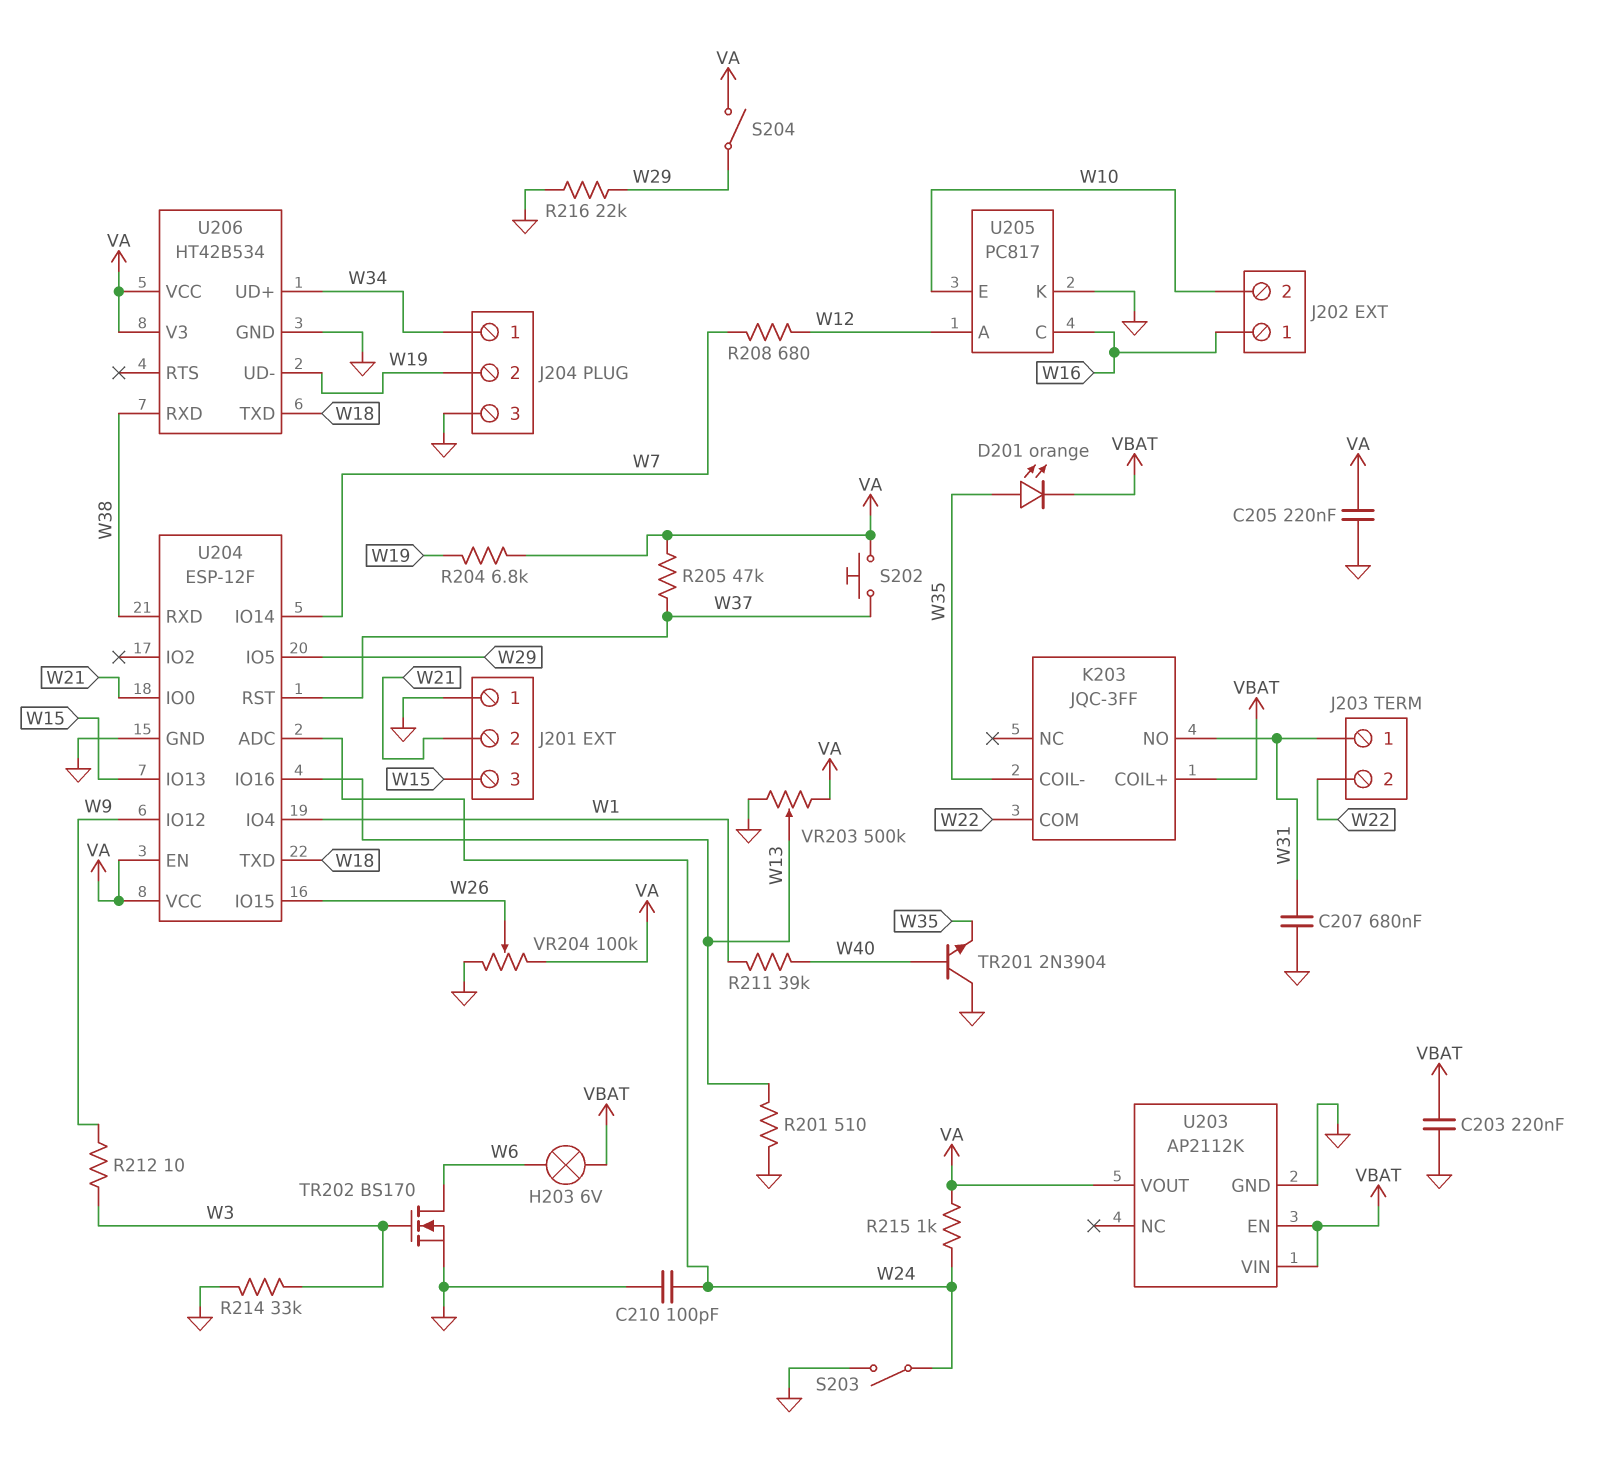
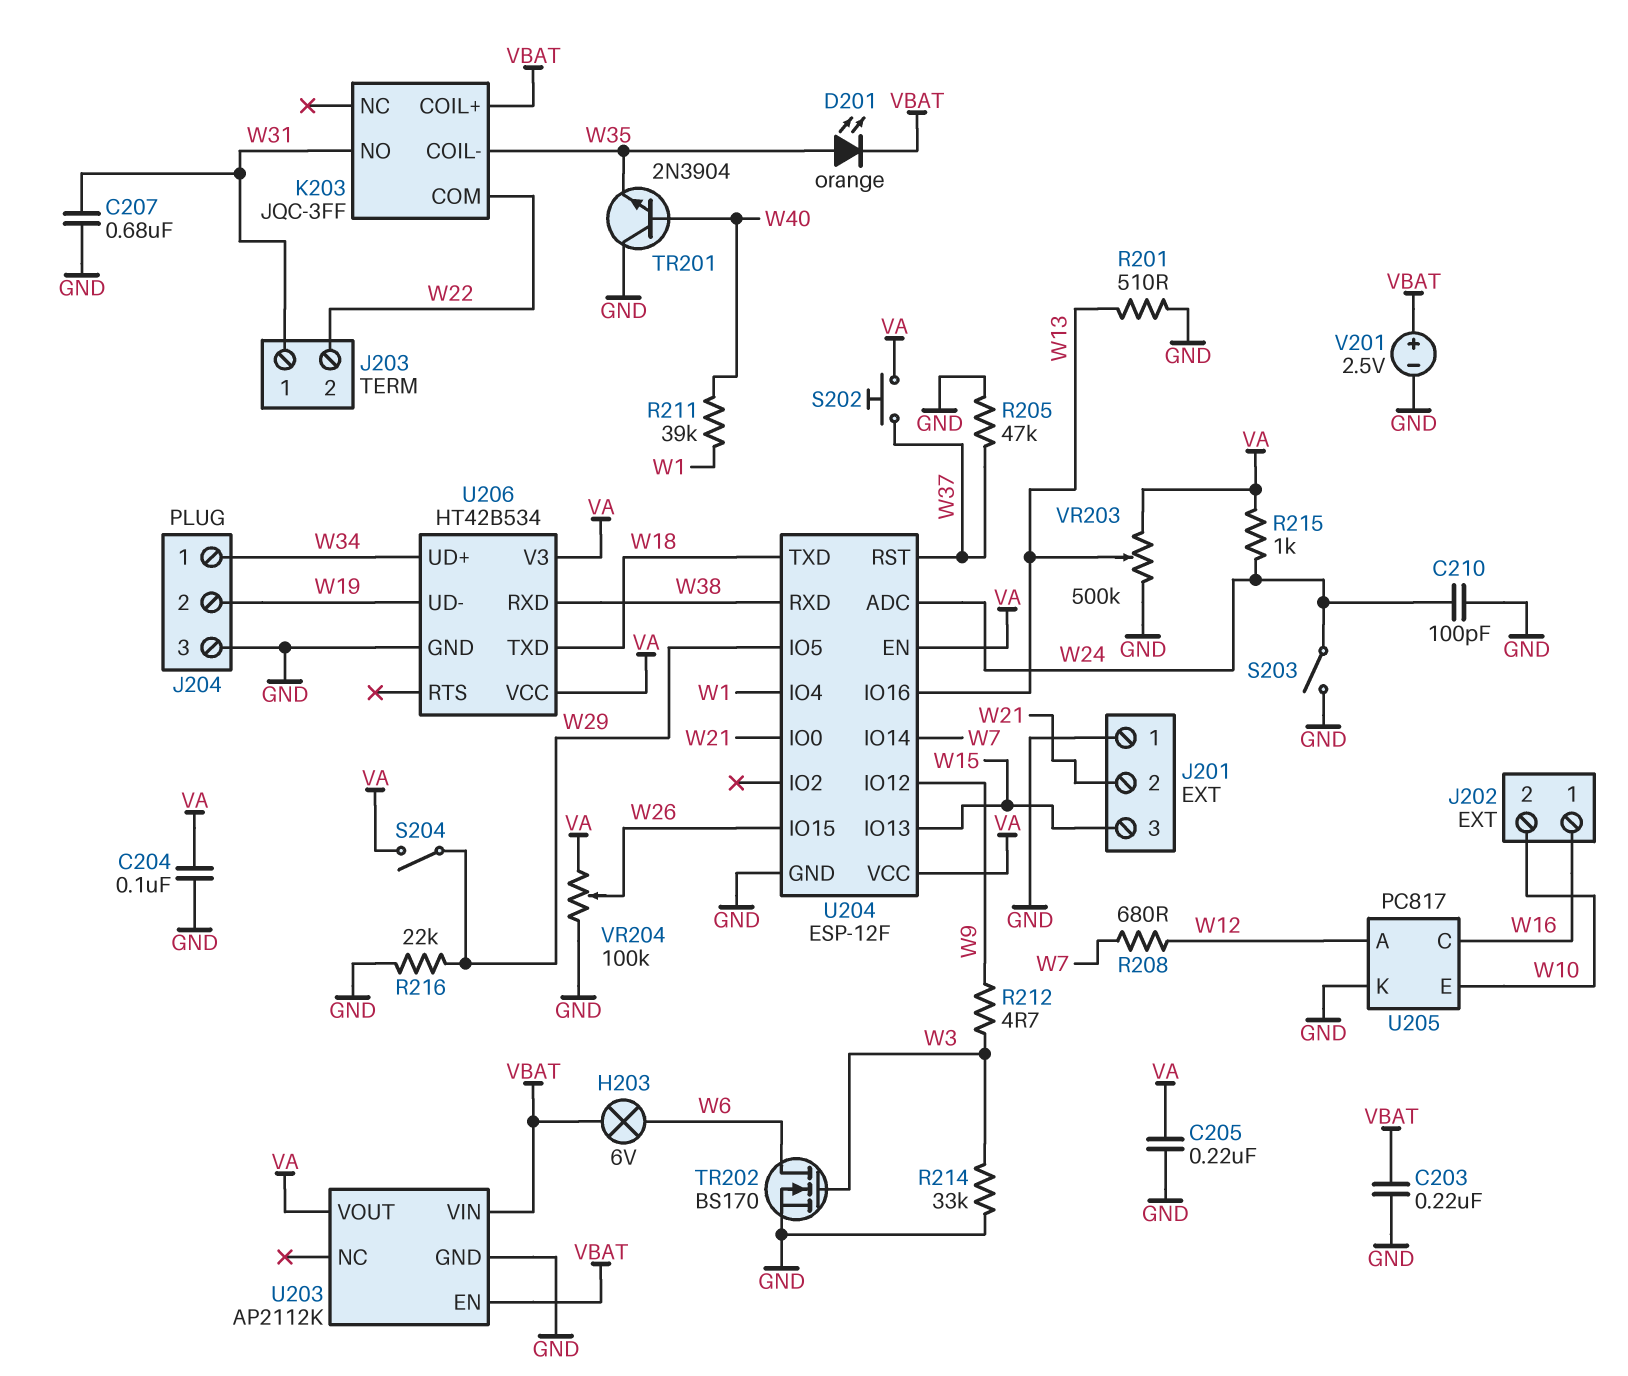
C204: none -> 100nF (GND, VA)
R204: 6.8k (VA, W19) -> none
R205: 47k (VA, W37) -> 47k (GND, W37)
R212: 10 (W3, W9) -> 4.7 (W3, W9)
V201: none -> 2.5V (plus VBAT, minus GND)

